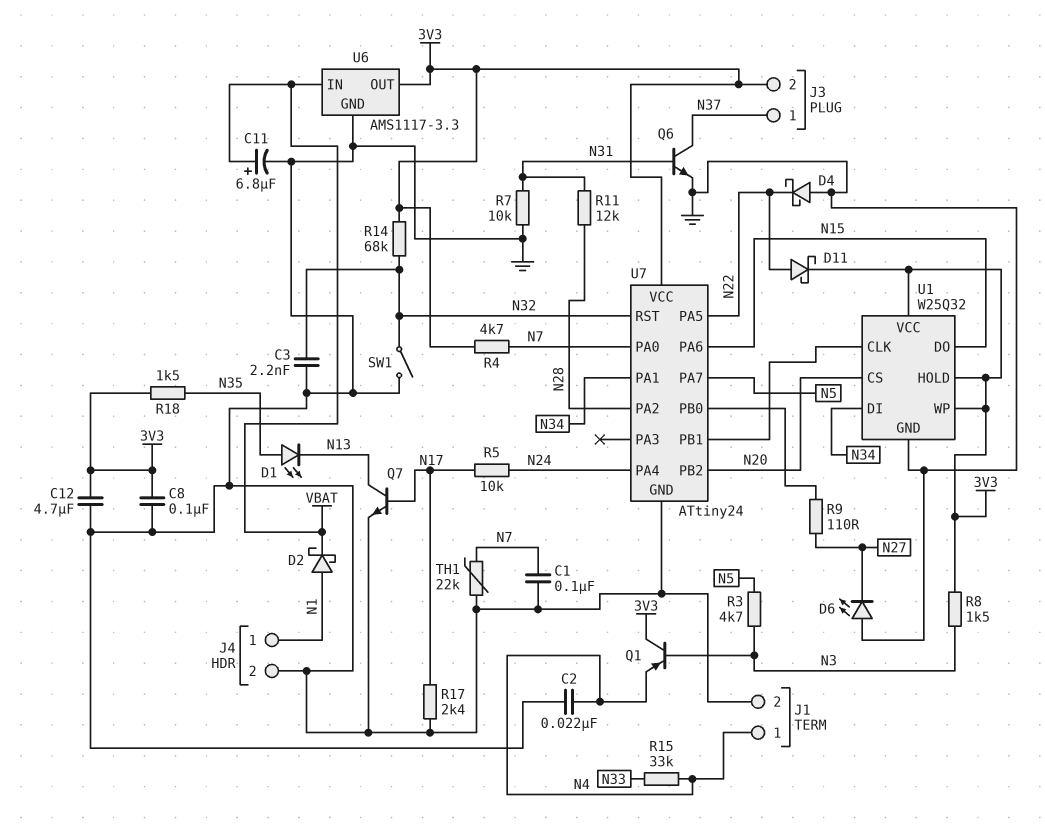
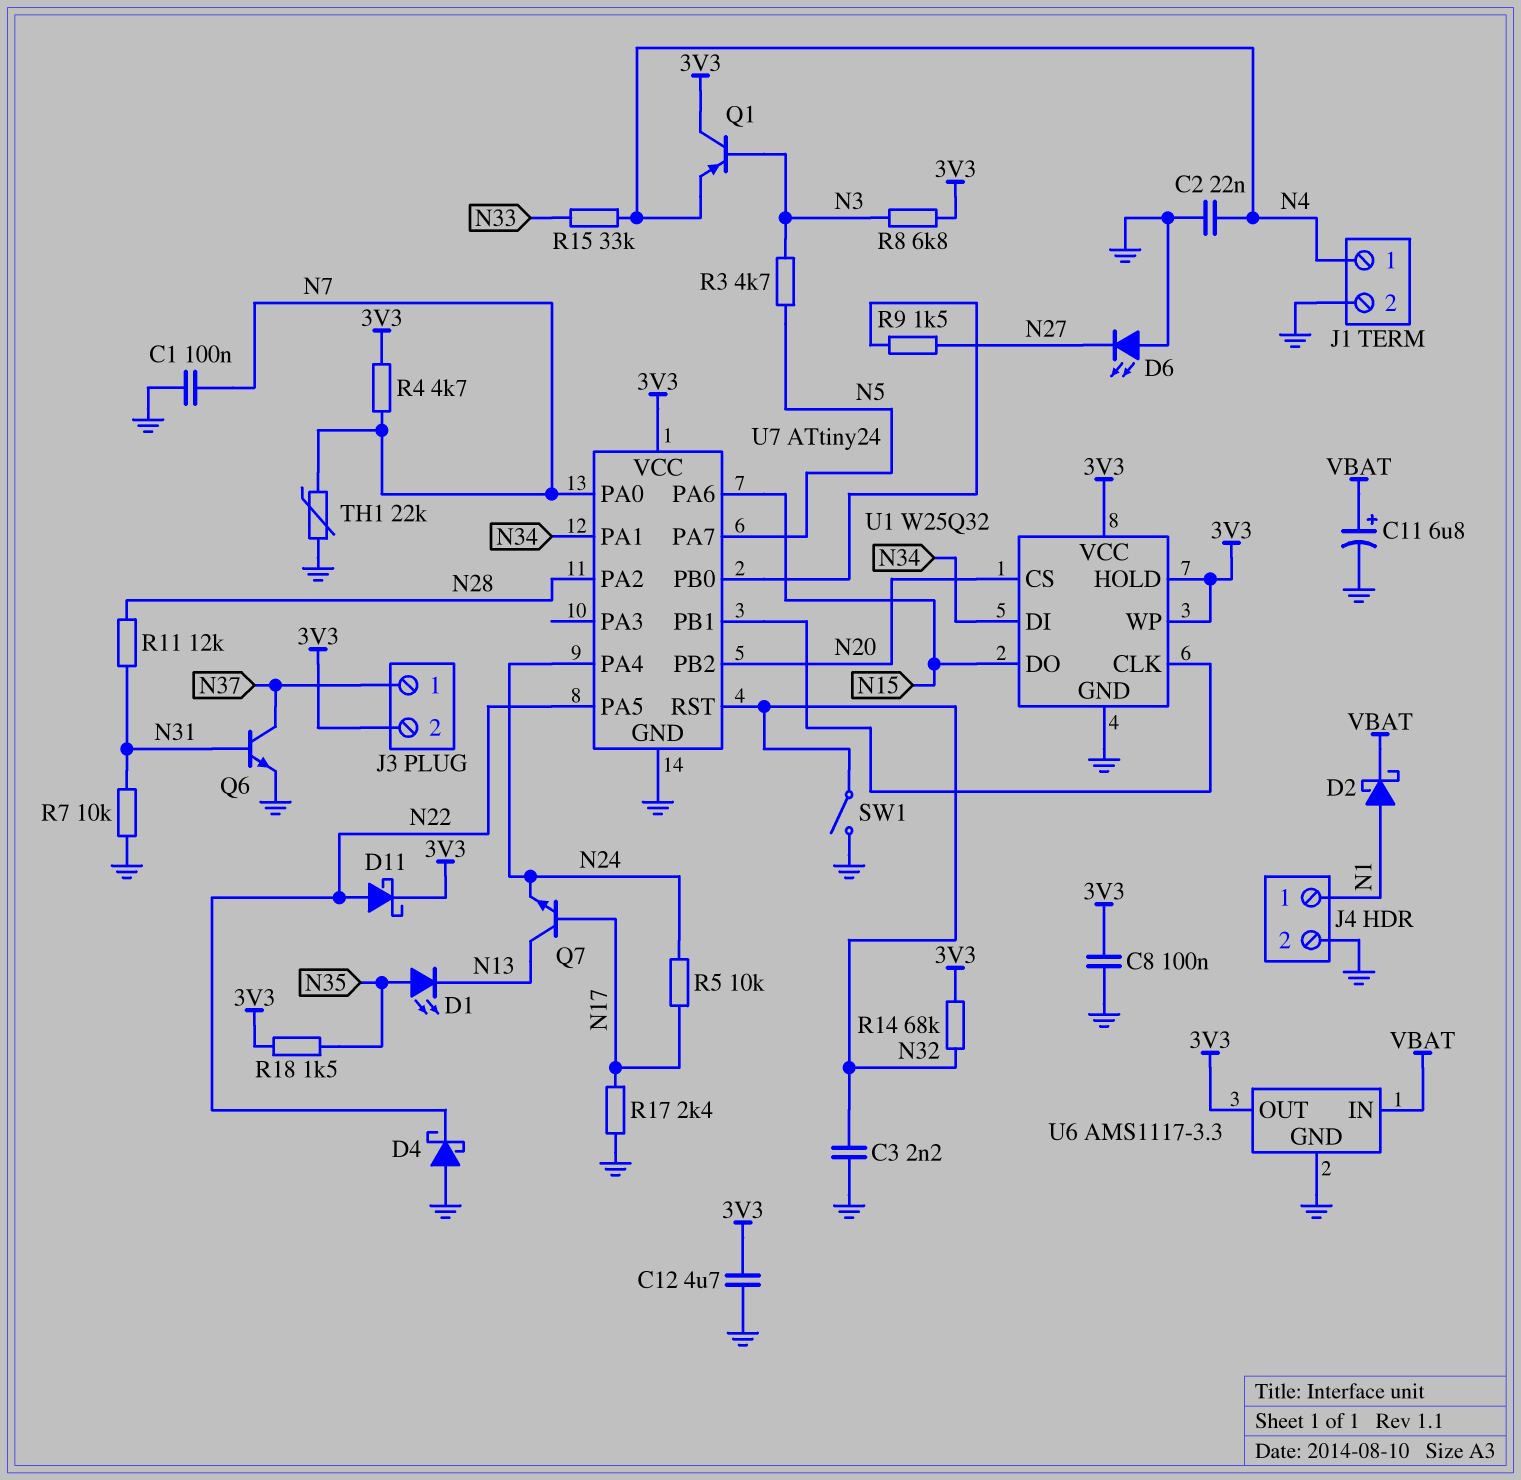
Q7: NPN (B N17, C N13, E GND) -> NPN (B N17, C N13, E N24)
R8: 1.5k (3V3, N3) -> 6.8k (3V3, N3)
R9: 110 (N27, U7/PB0) -> 1.5k (N27, U7/PB0)

